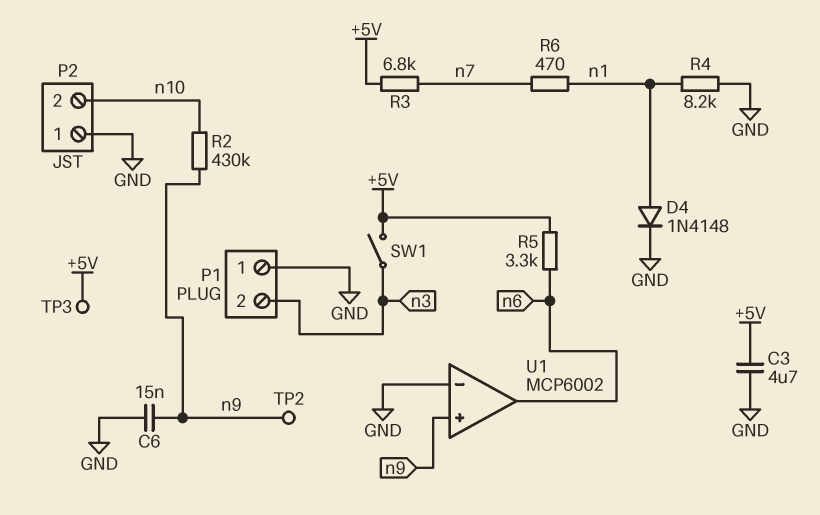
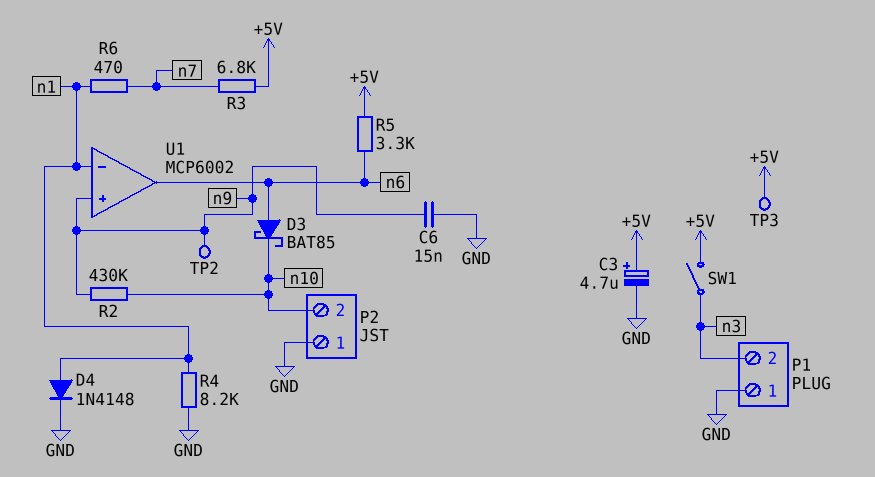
C3: 4.7uF (+5V, GND) -> 4.7uF (plus +5V, minus GND)
D3: none -> schottky BAT85 (A n6, K n10)
U1 pin in-: GND -> n1

